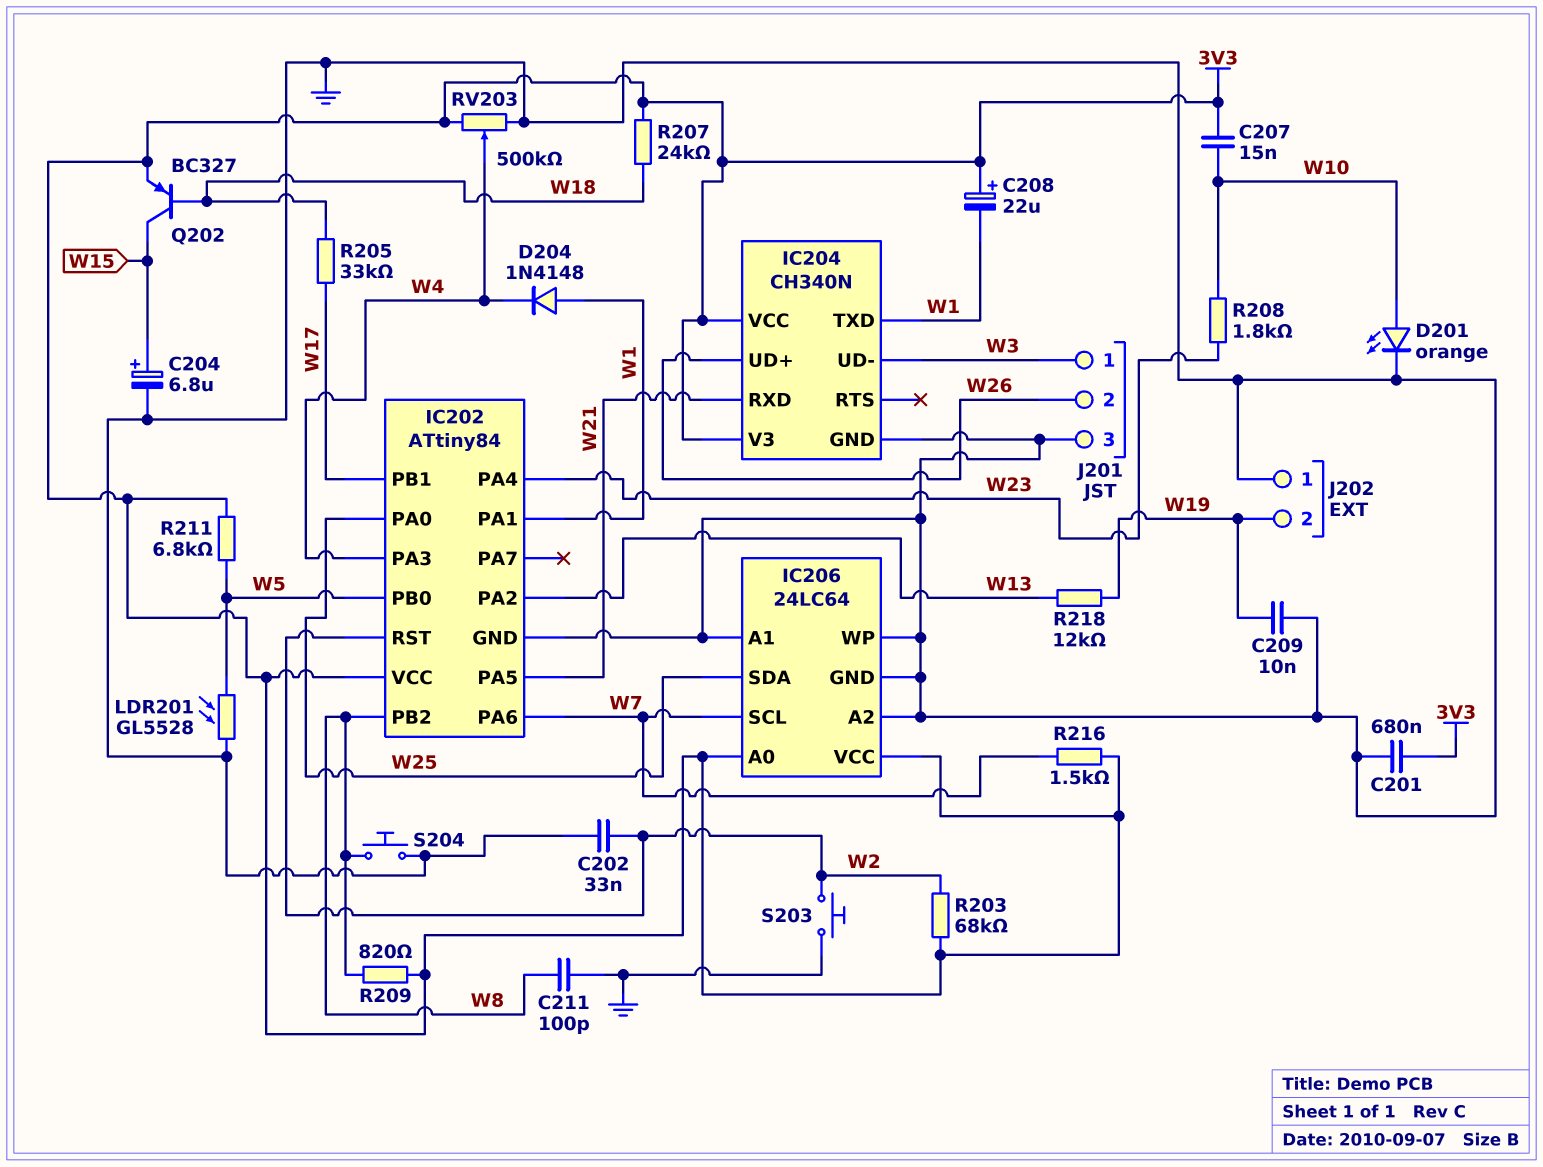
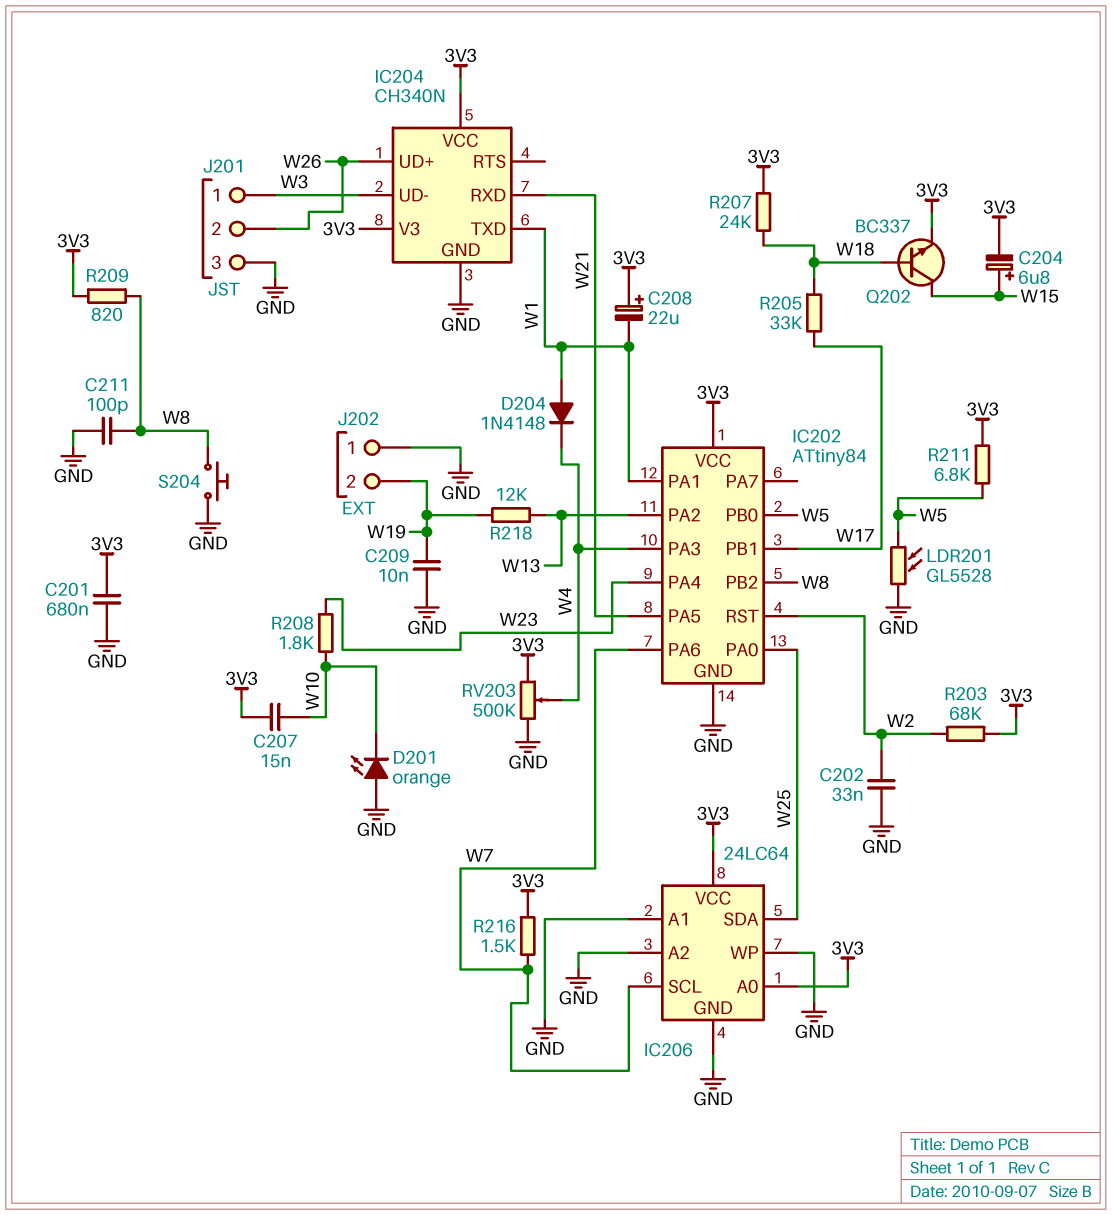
C204: 6.8uF (plus W15, minus GND) -> 6.8uF (plus W15, minus 3V3)
D201: LED orange (A W10, K GND) -> LED orange (A GND, K W10)
Q202: PNP BC327 (B W18, C W15, E 3V3) -> NPN BC337 (B W18, C W15, E 3V3)
S203: button (GND, W2) -> none

